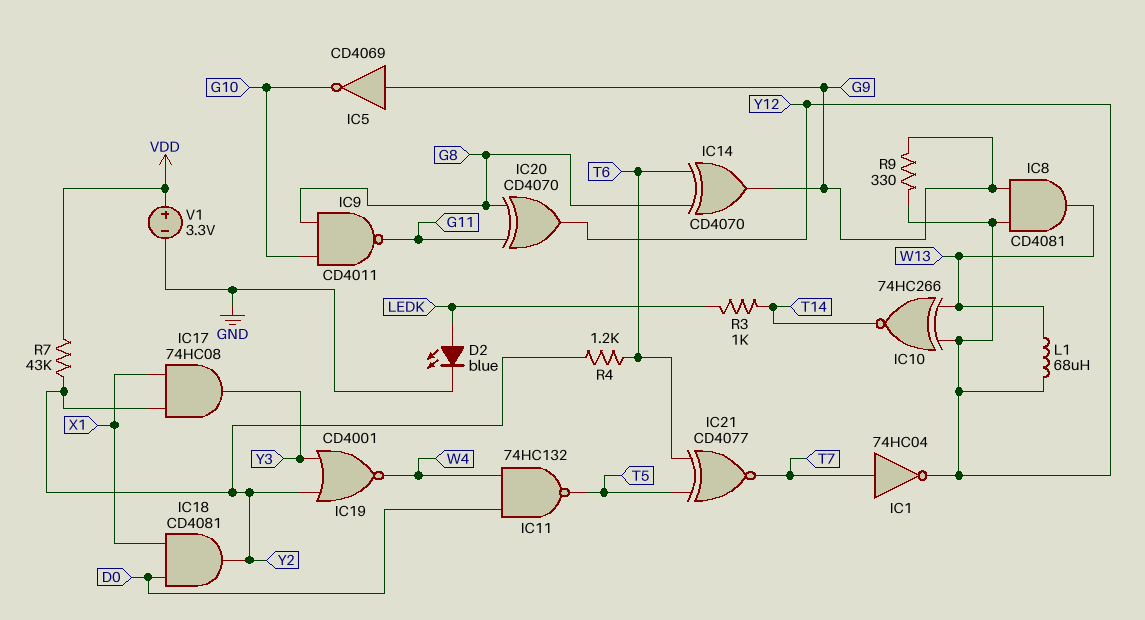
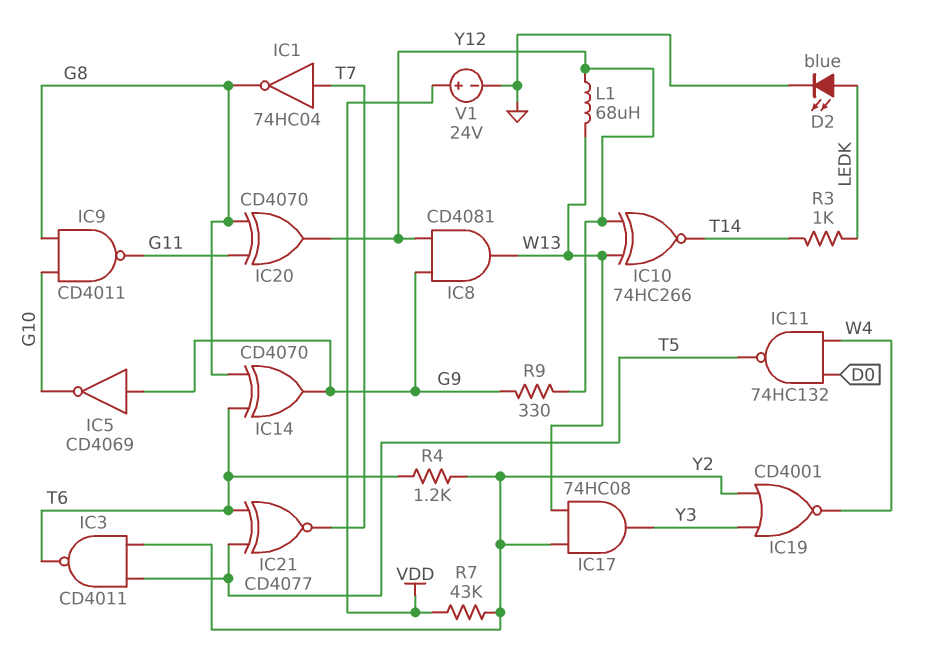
IC1: NOT 74HC04 (in T7, out Y12) -> NOT 74HC04 (in T7, out G8)
IC3: none -> NAND CD4011 (in T5, in Y2, out T6)
IC17: AND 74HC08 (in X1, in Y2, out Y3) -> AND 74HC08 (in W13, in Y2, out Y3)
IC18: AND CD4081 (in D0, in X1, out Y2) -> none
V1: 3.3V (plus VDD, minus GND) -> 24V (plus VDD, minus GND)

